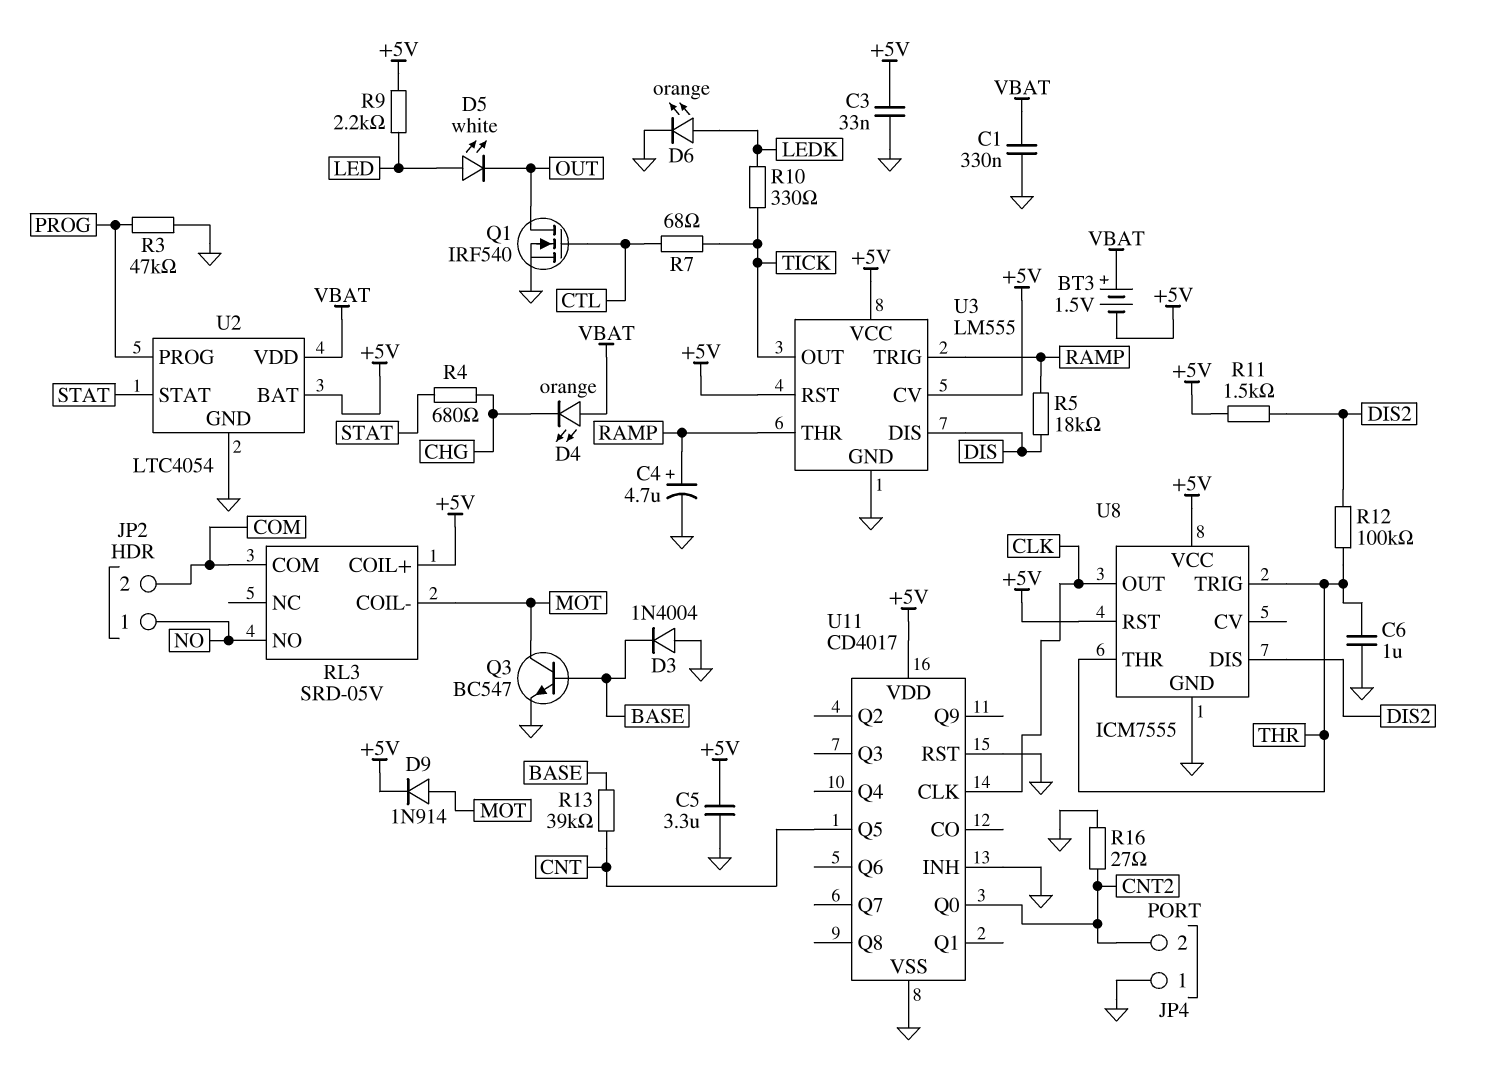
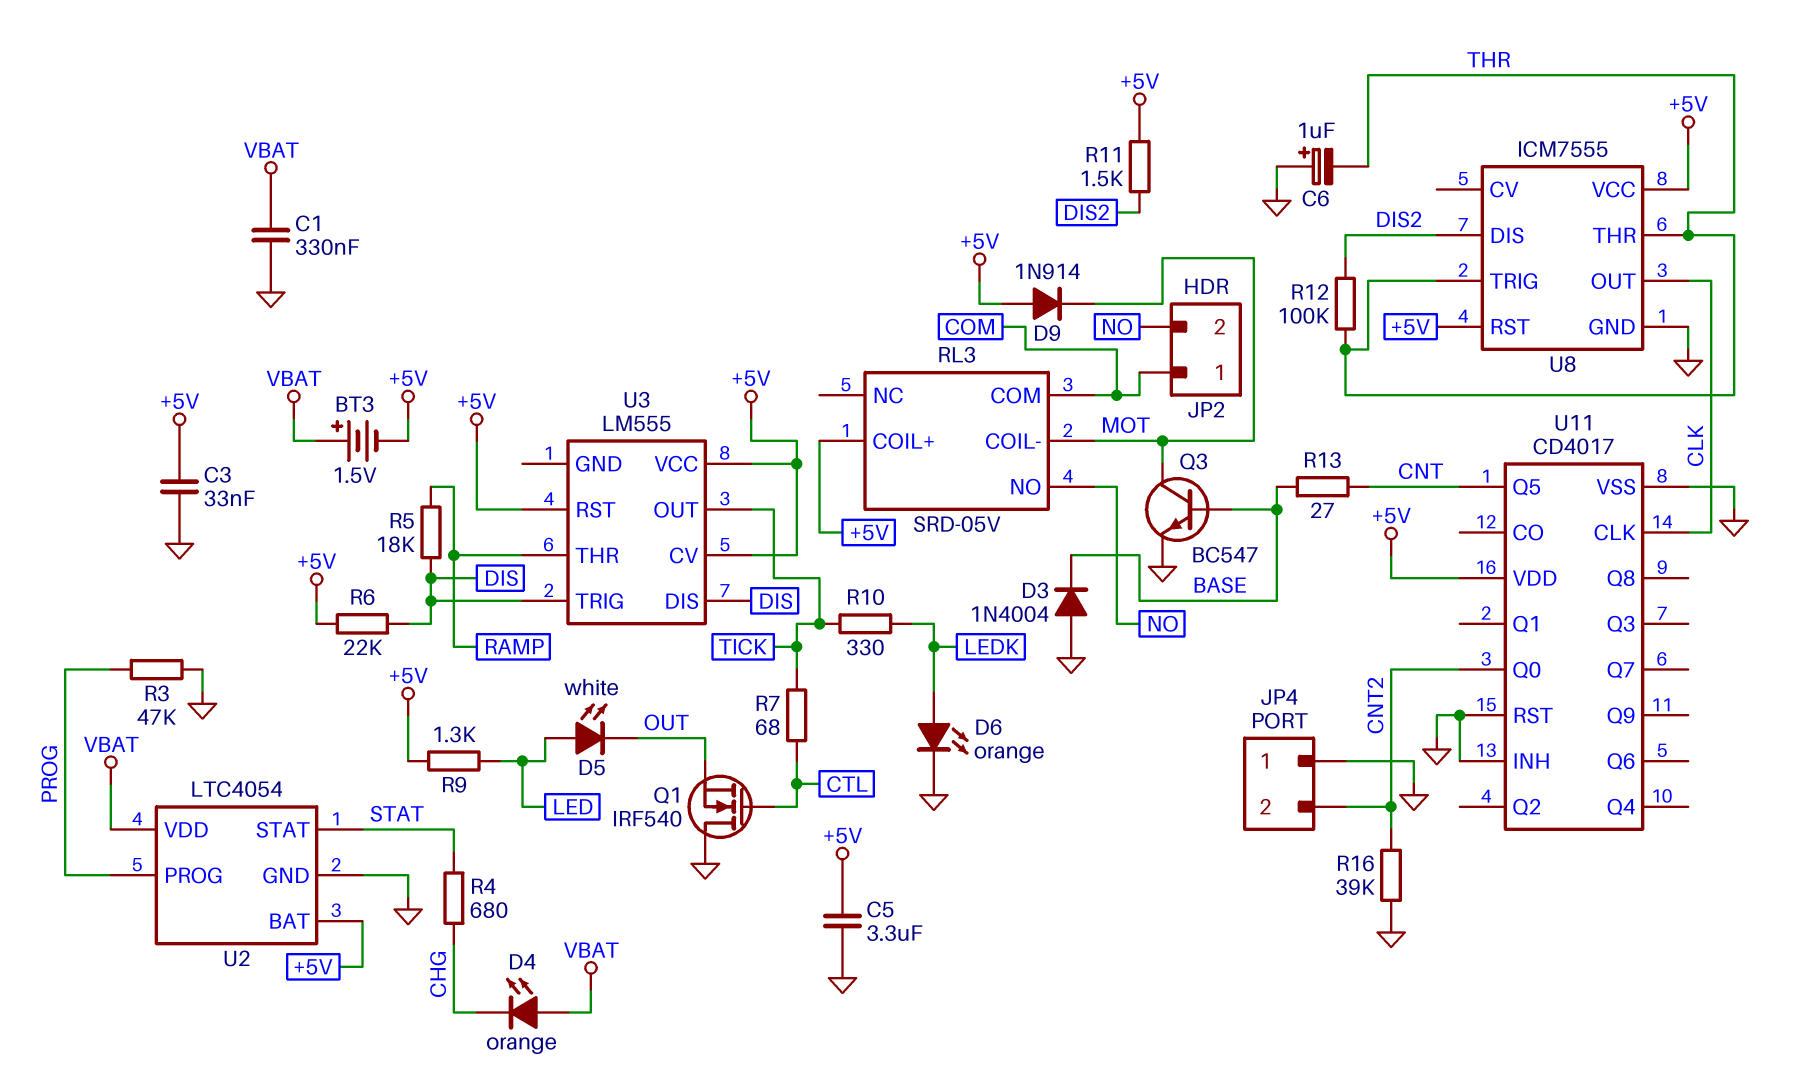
C4: 4.7uF (plus RAMP, minus GND) -> none
C6: 1uF (GND, THR) -> 1uF (plus GND, minus THR)
D9: diode 1N914 (A MOT, K +5V) -> diode 1N914 (A +5V, K MOT)
JP2 pin 1: NO -> COM
JP2 pin 2: COM -> NO
Q1: NMOS IRF540 (G CTL, D OUT, S GND) -> NMOS IRF540 (G CTL, D GND, S OUT)
R6: none -> 22k (+5V, DIS)
R9: 2.2k (+5V, LED) -> 1.3k (+5V, LED)
R13: 39k (BASE, CNT) -> 27 (BASE, CNT)
R16: 27 (CNT2, GND) -> 39k (CNT2, GND)
U3 pin GND: GND -> none
U3 pin TRIG: RAMP -> DIS

